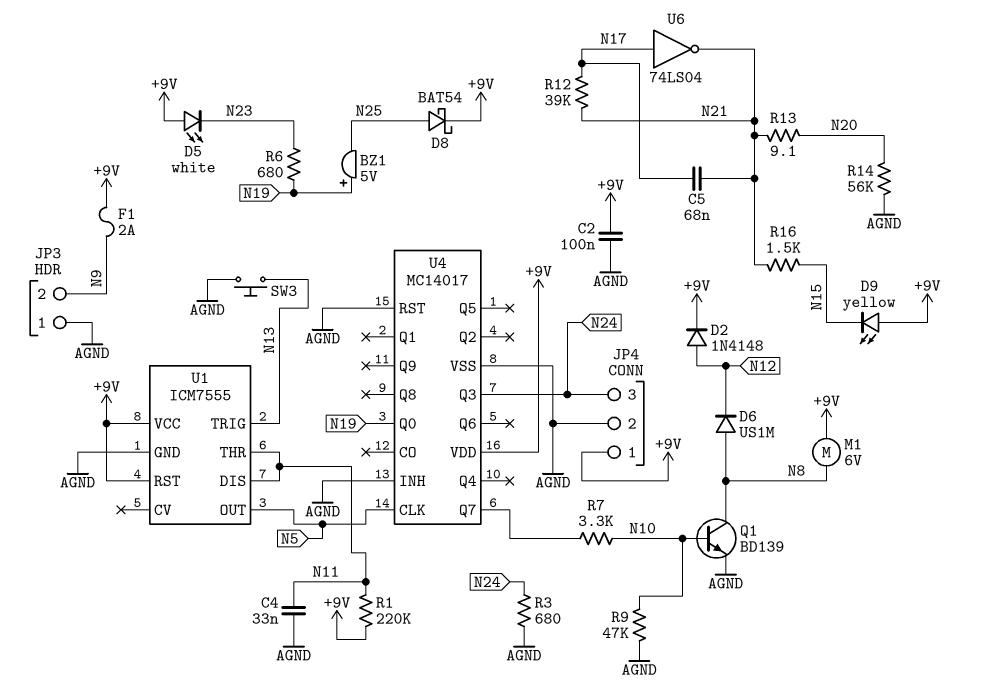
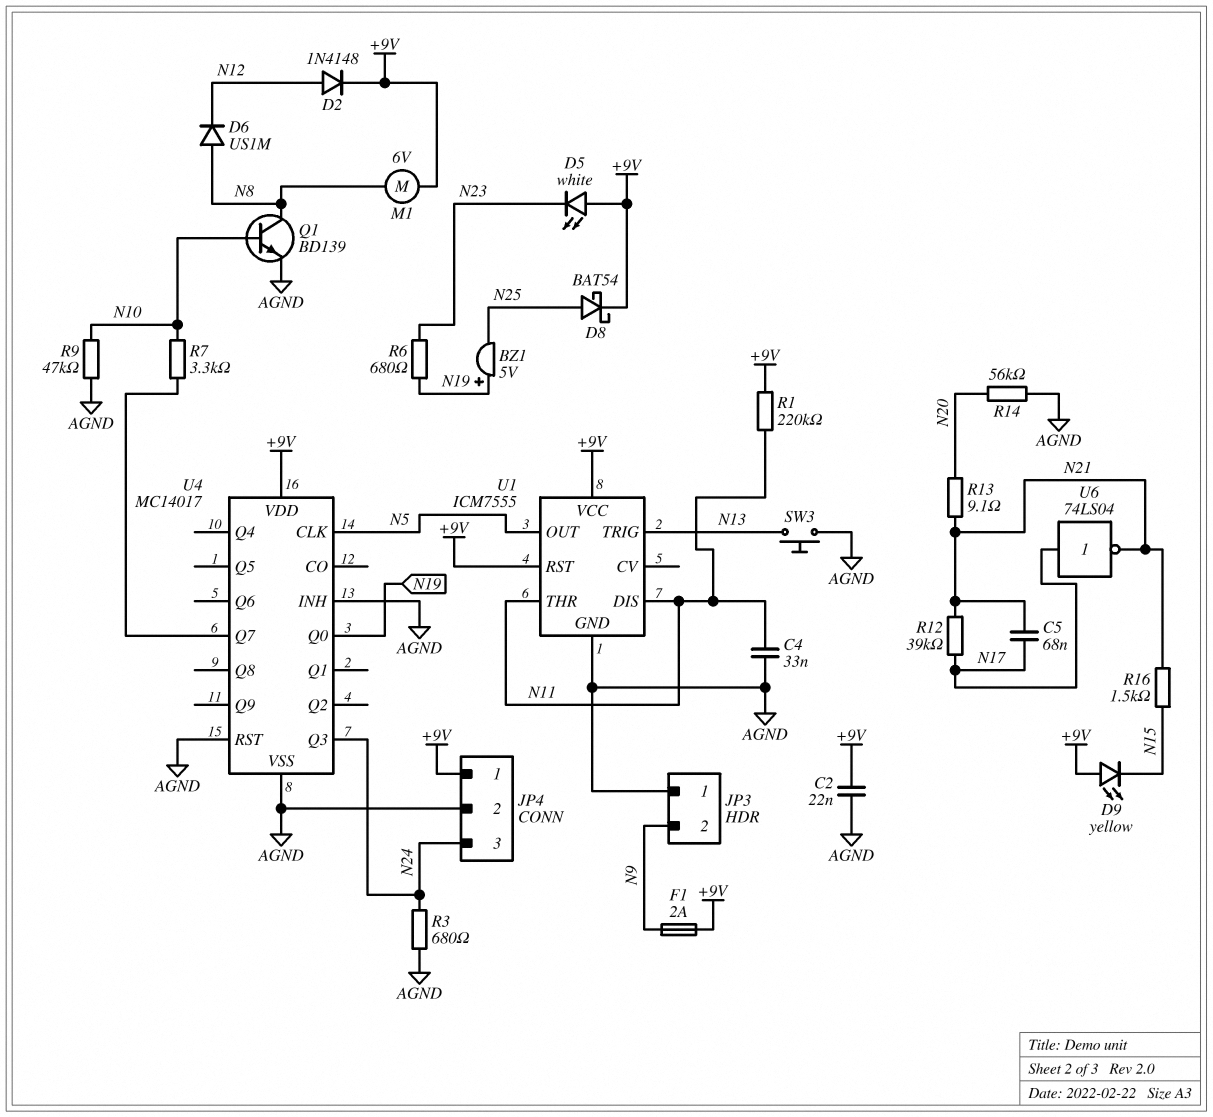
C2: 100nF (+9V, AGND) -> 22nF (+9V, AGND)

